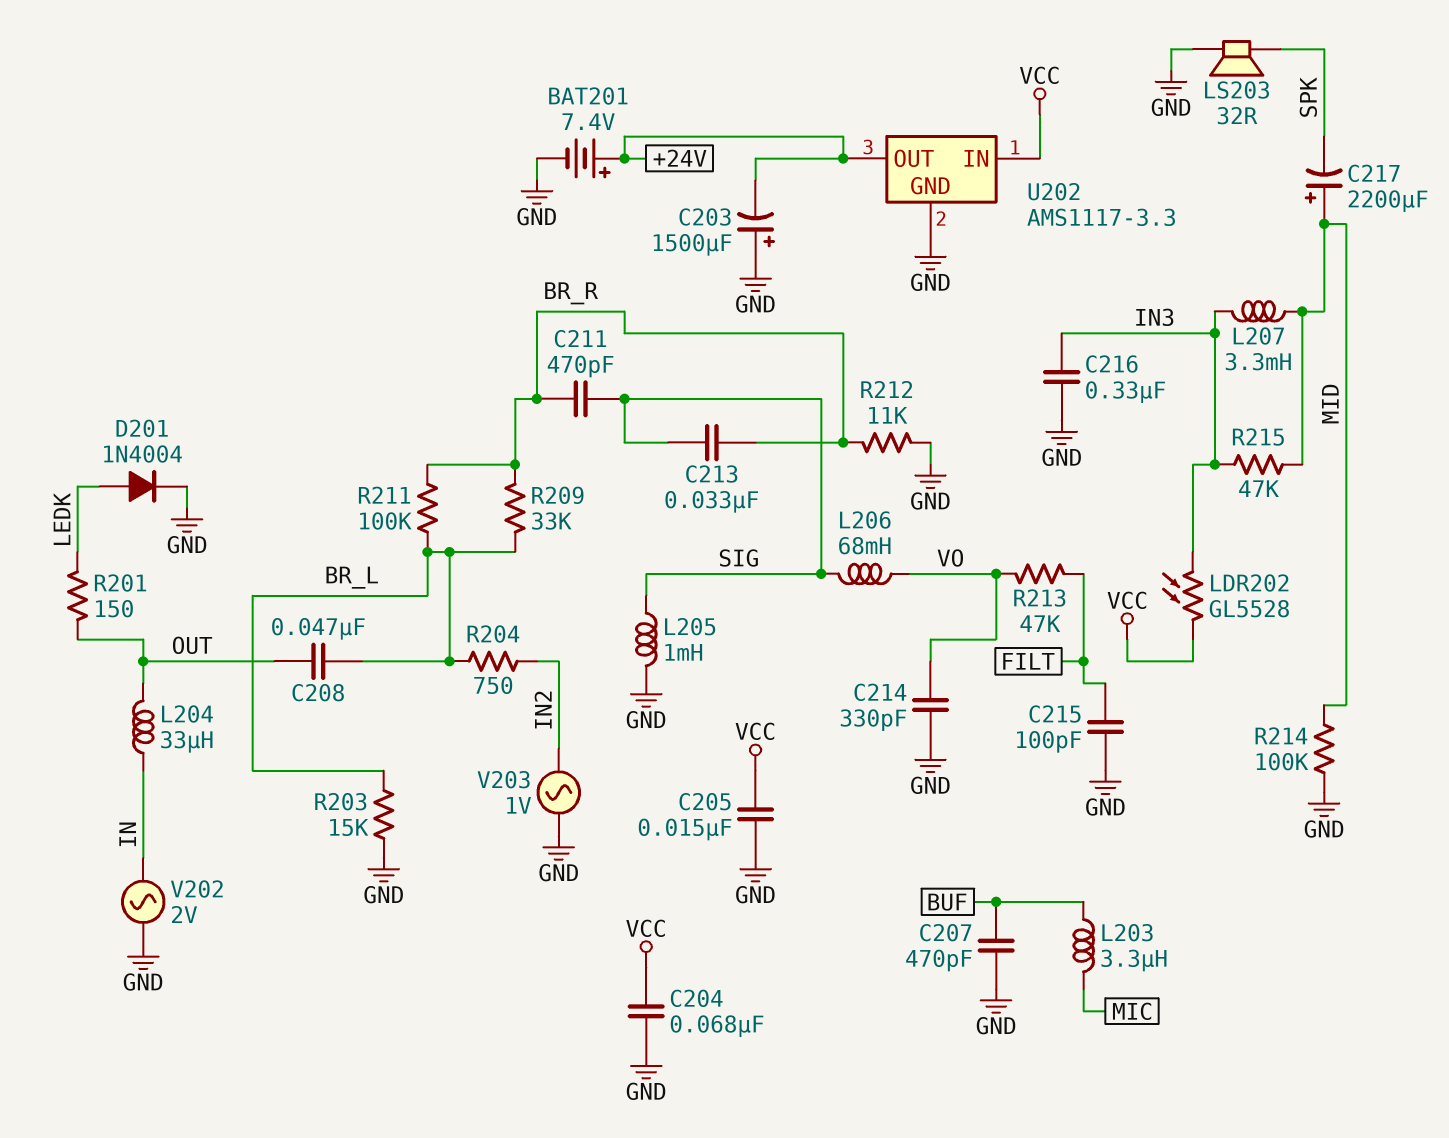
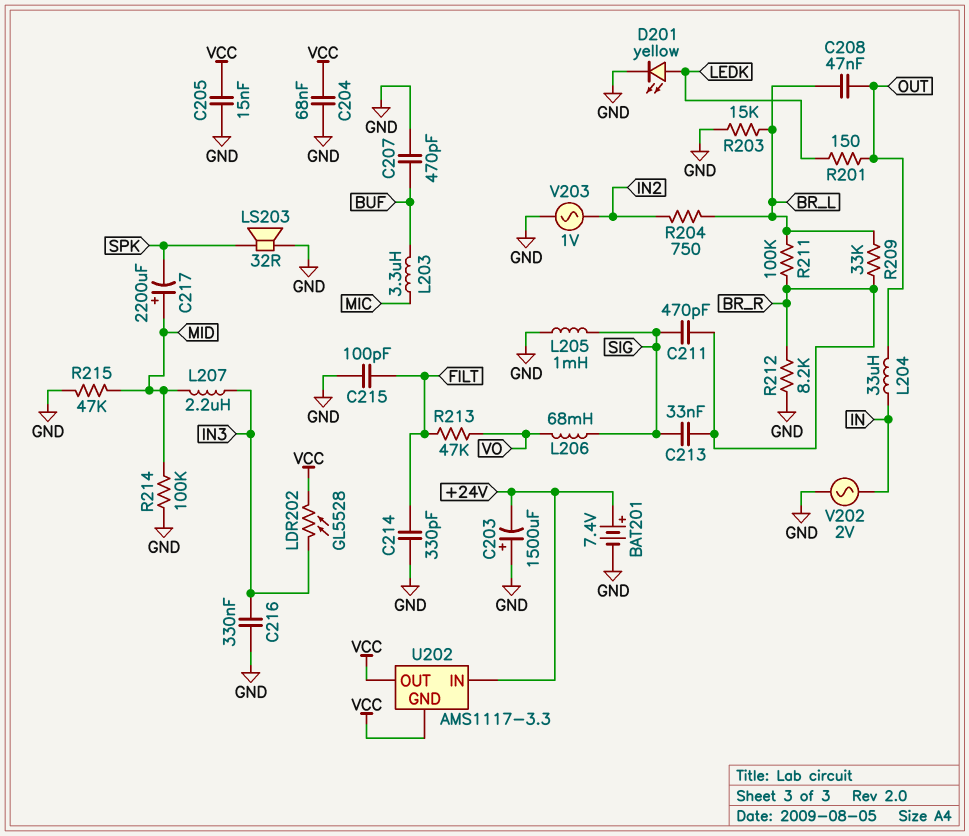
C214: 330pF (GND, VO) -> 330pF (FILT, GND)
D201: diode 1N4004 (A LEDK, K GND) -> LED yellow (A LEDK, K GND)
L207: 3.3mH (IN3, MID) -> 2.2uH (IN3, MID)
R212: 11k (BR_R, GND) -> 8.2k (BR_R, GND)
R215: 47k (IN3, MID) -> 47k (GND, MID)
U202 pin GND: GND -> VCC
U202 pin IN: VCC -> +24V
U202 pin OUT: +24V -> VCC

